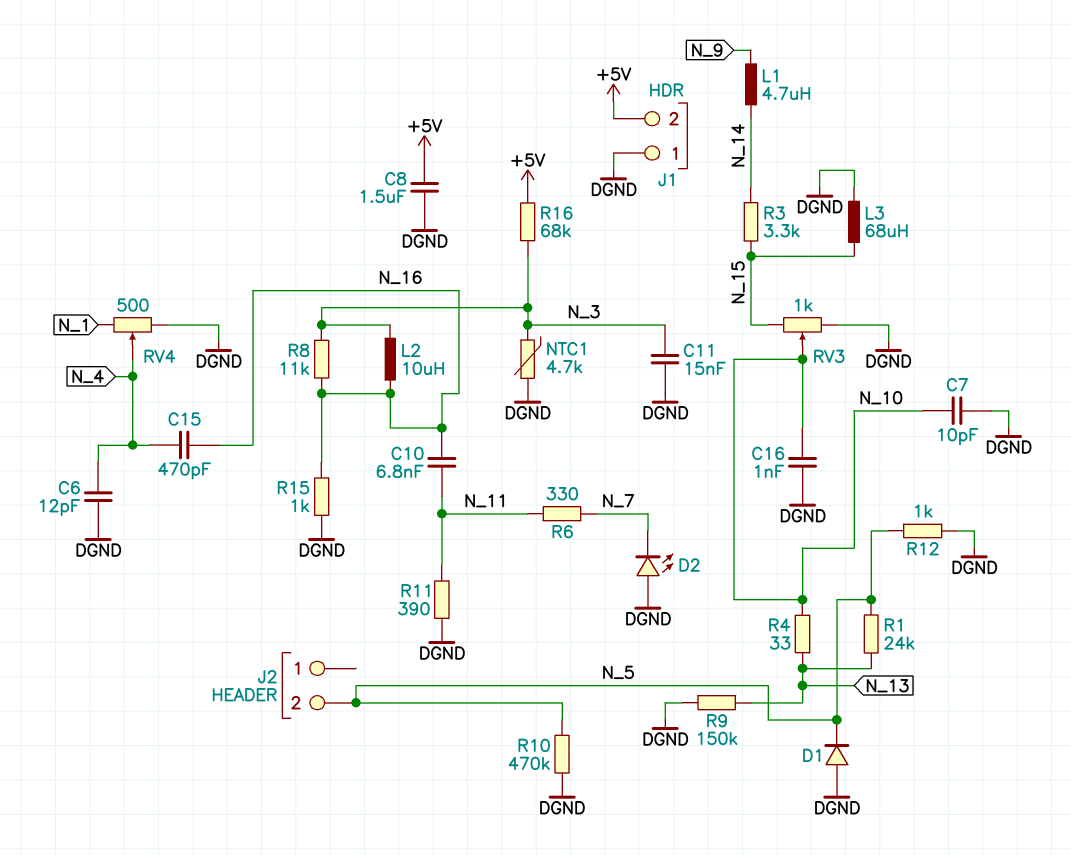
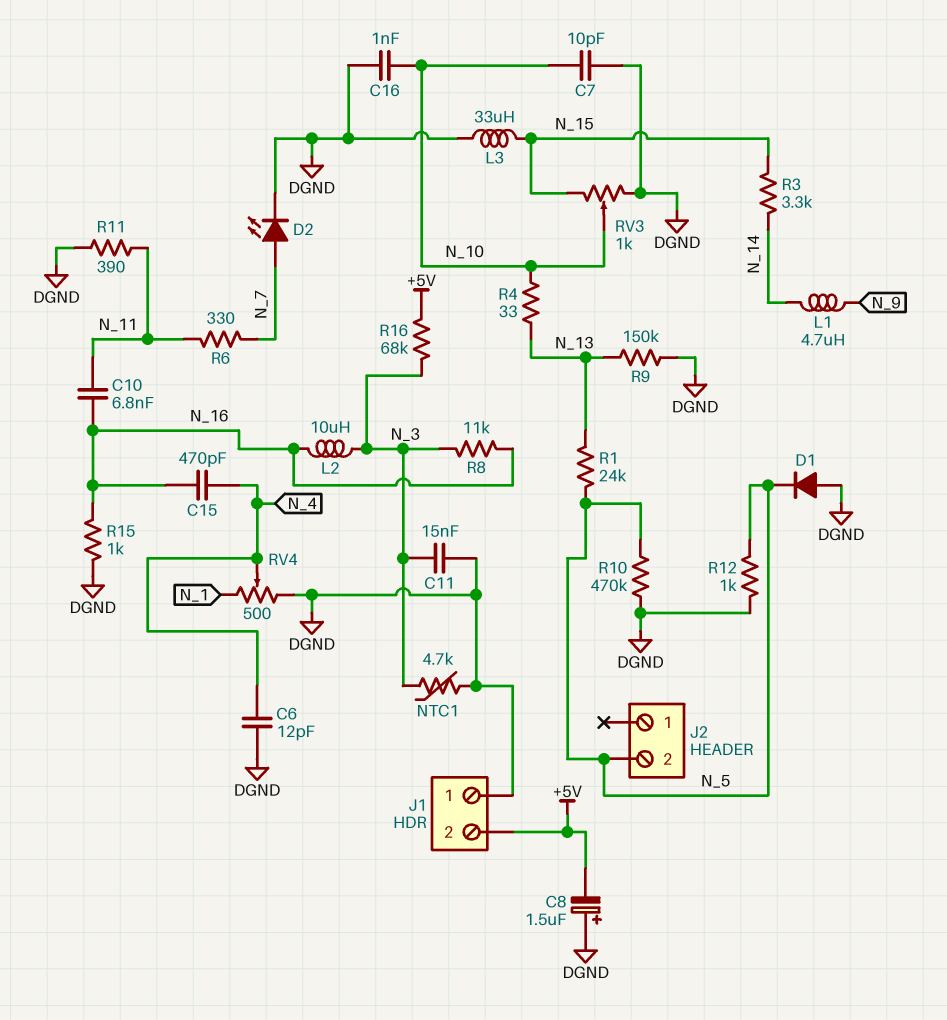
C8: 1.5uF (+5V, DGND) -> 1.5uF (plus DGND, minus +5V)
D2: LED (A DGND, K N_7) -> LED (A N_7, K DGND)
L3: 68uH (DGND, N_15) -> 33uH (DGND, N_15)

